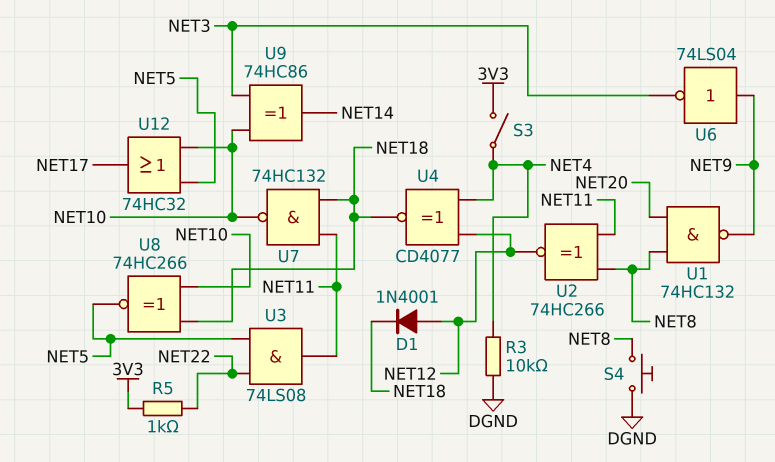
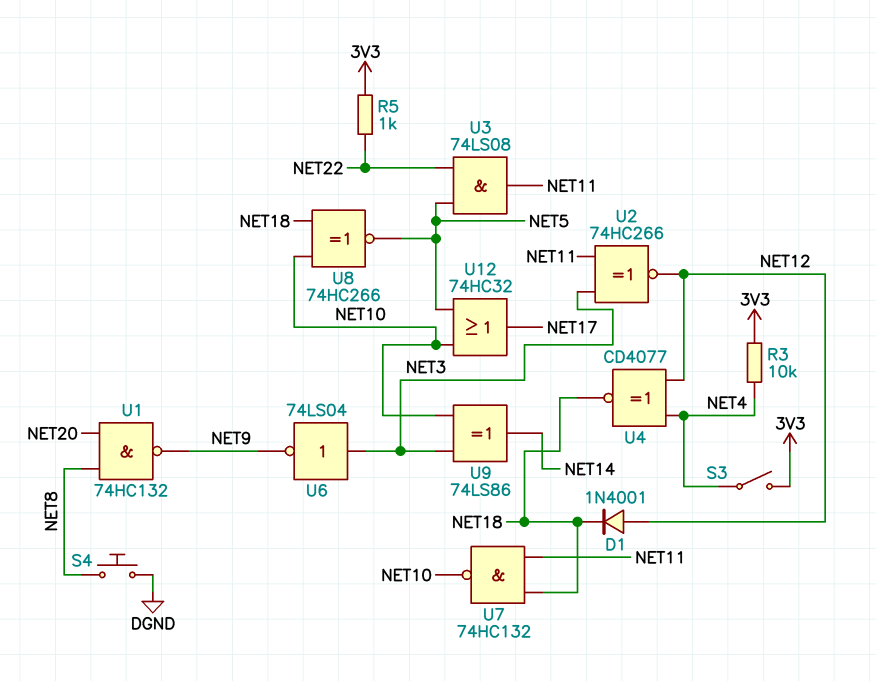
R3: 10k (DGND, NET4) -> 10k (3V3, NET4)
U2: XNOR 74HC266 (in NET8, in NET11, out NET12) -> XNOR 74HC266 (in NET3, in NET11, out NET12)
U6: NOT 74LS04 (in NET9, out NET3) -> NOT 74LS04 (in NET3, out NET9)
U9: XOR 74HC86 (in NET3, in NET10, out NET14) -> XOR 74LS86 (in NET3, in NET10, out NET14)

